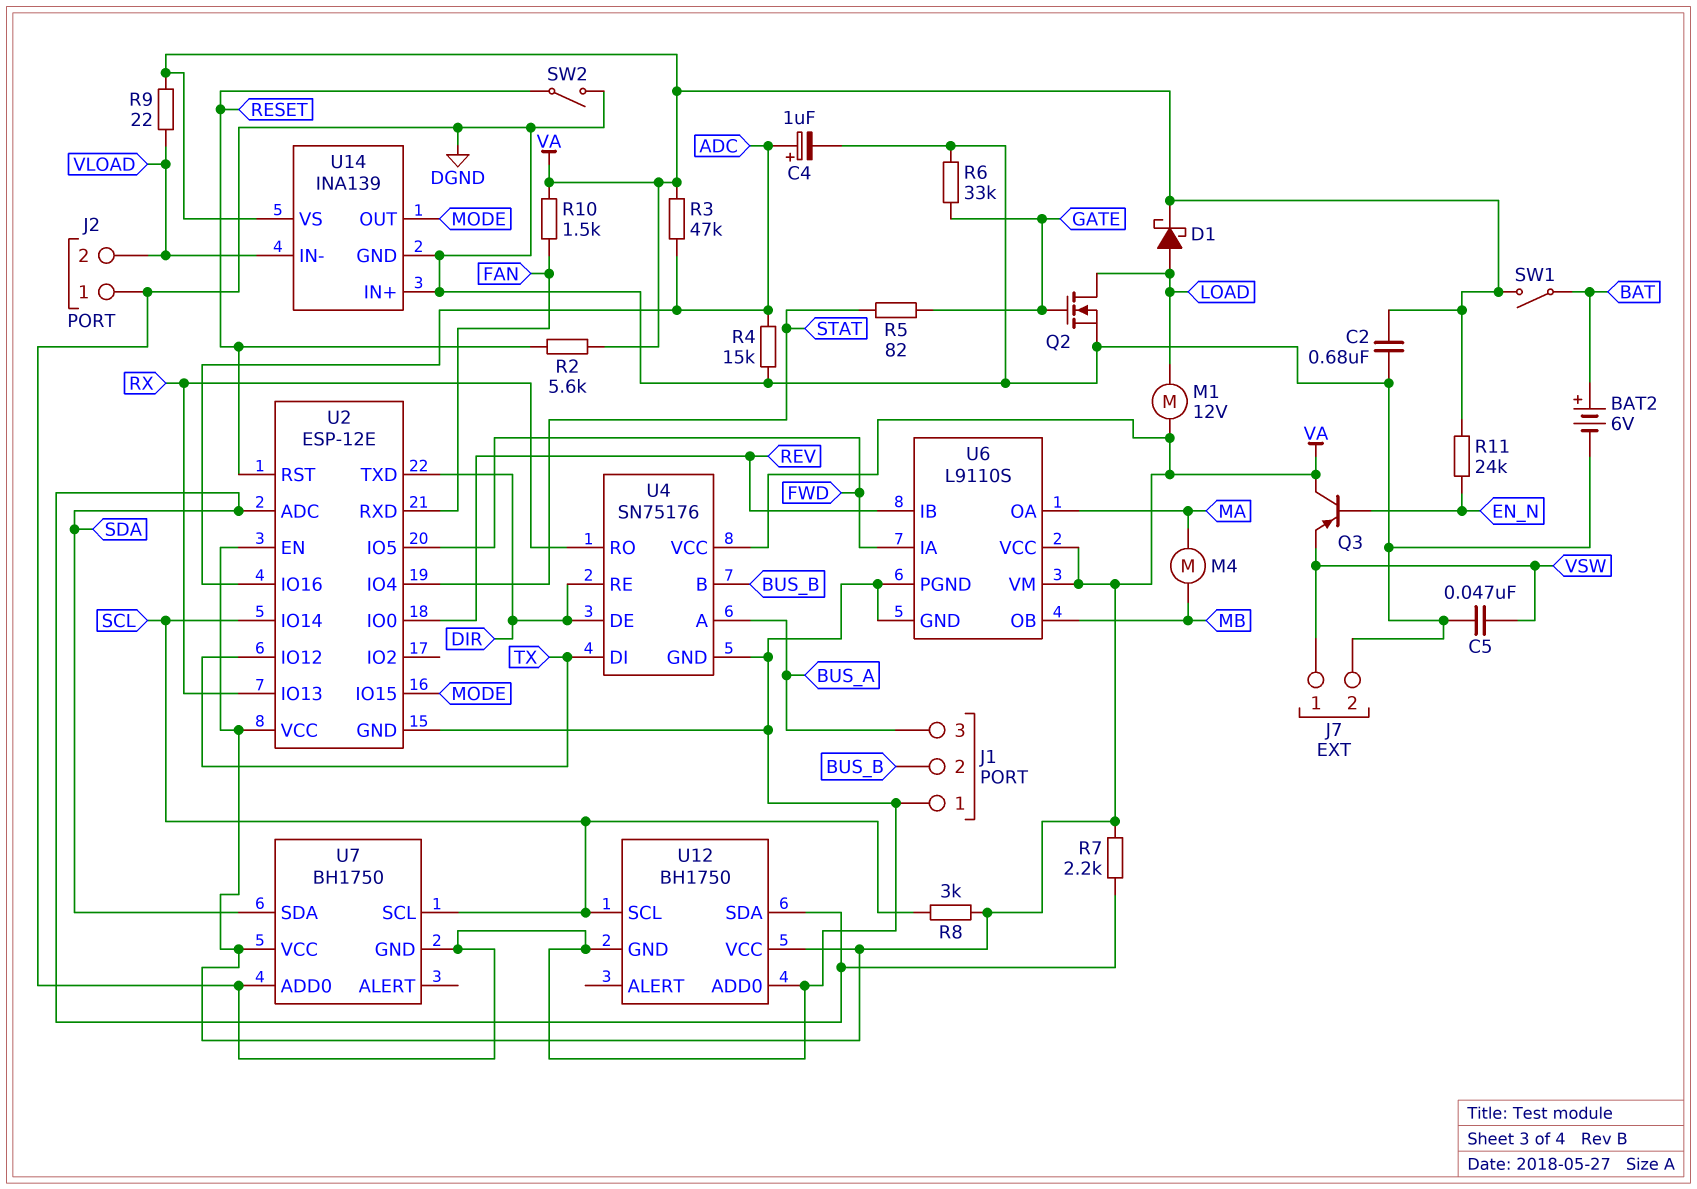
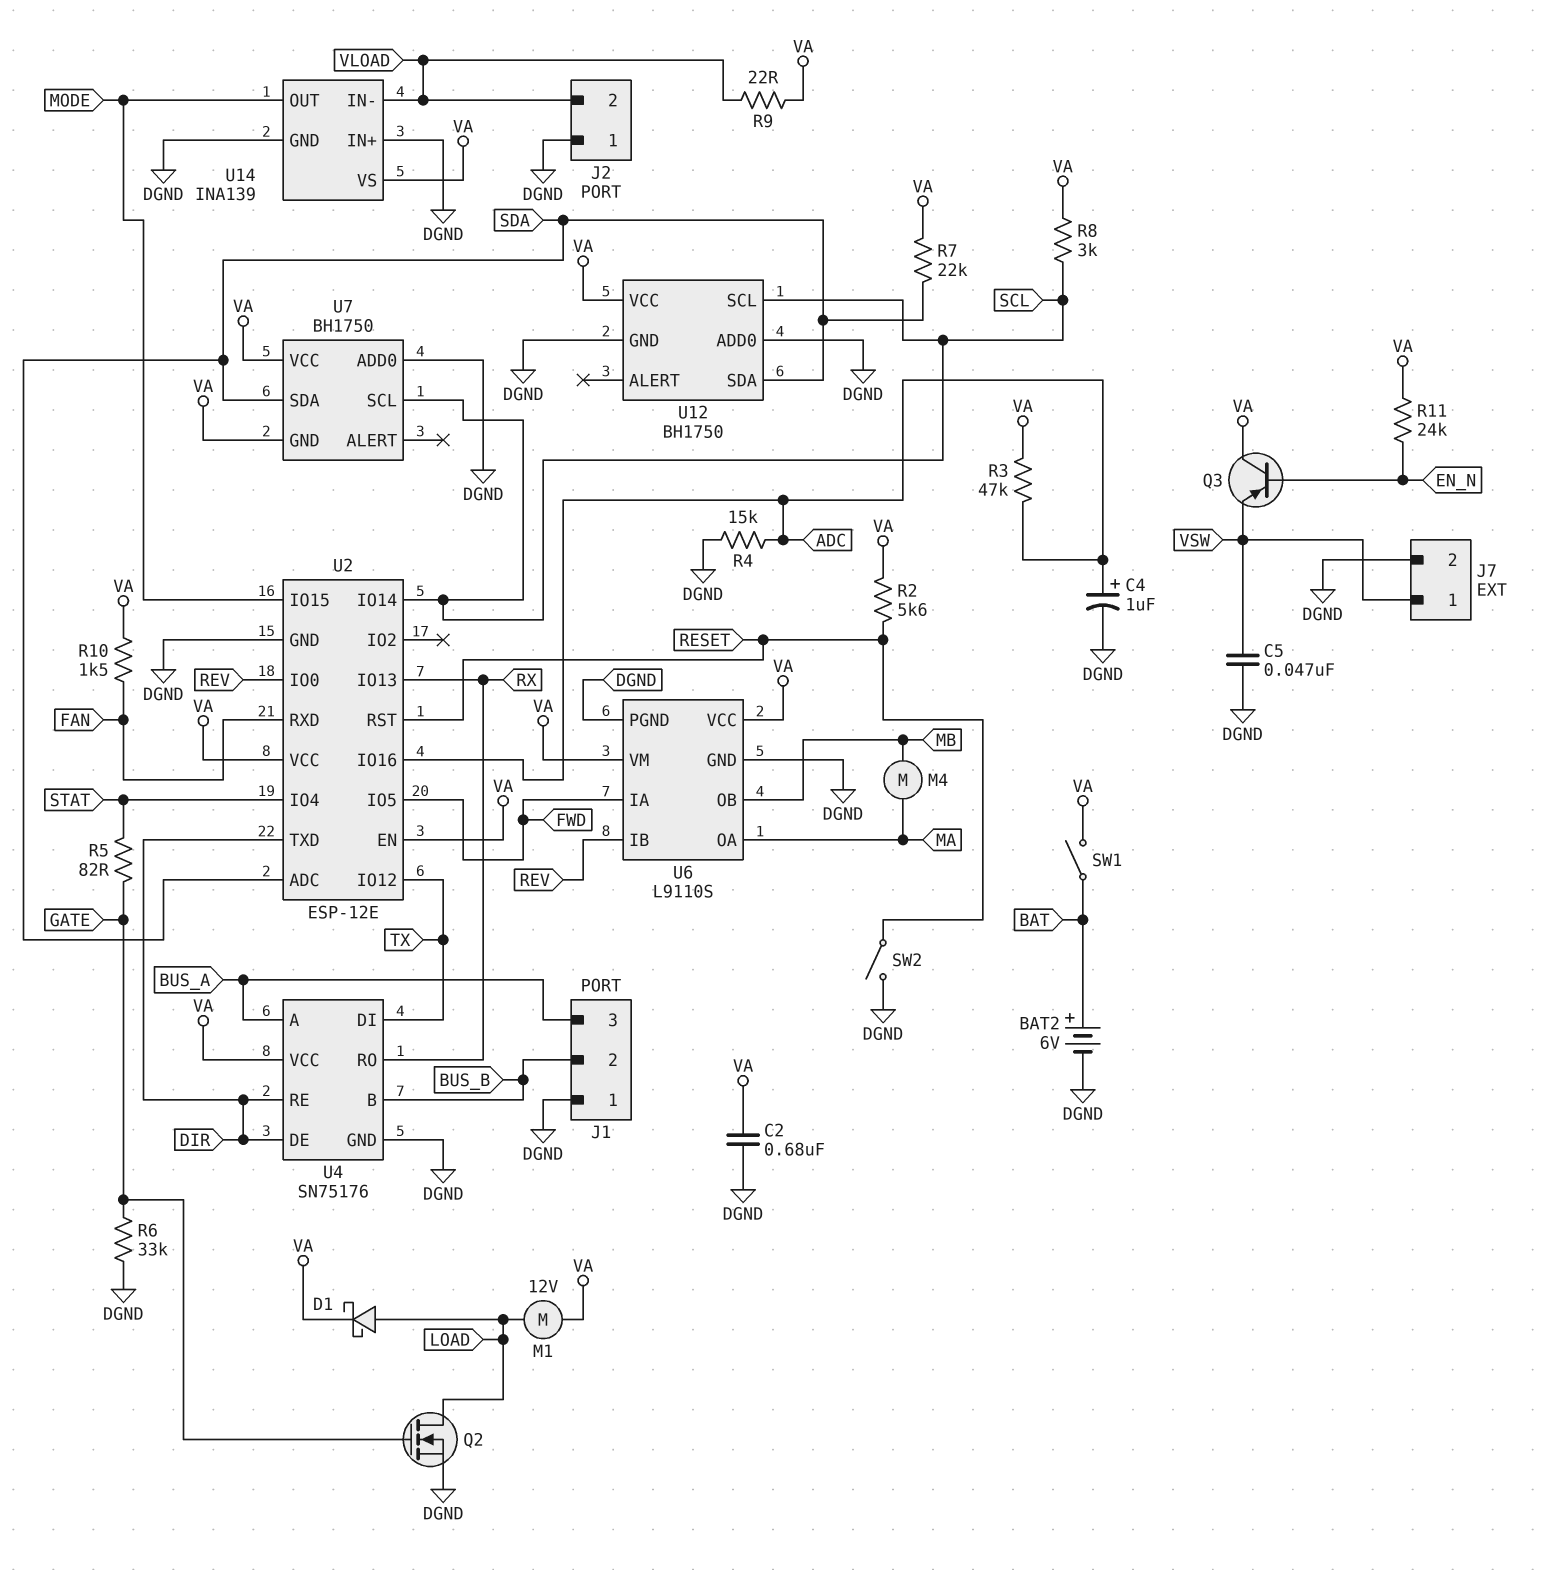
R7: 2.2k (SDA, VA) -> 22k (SDA, VA)
U7 pin GND: DGND -> VA

